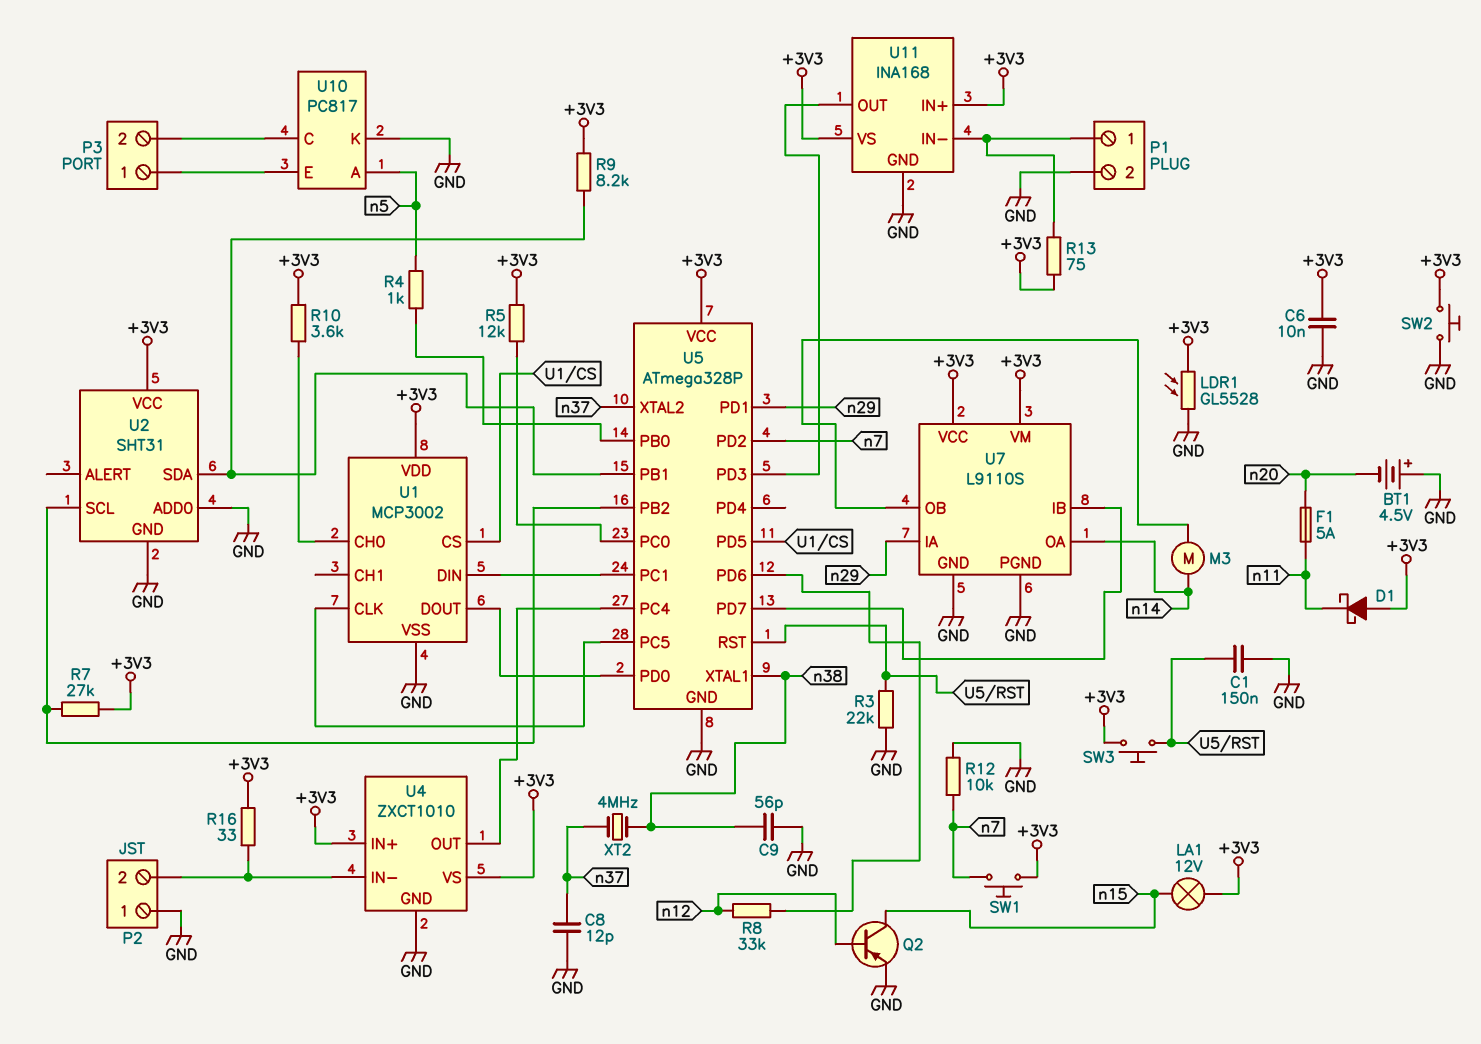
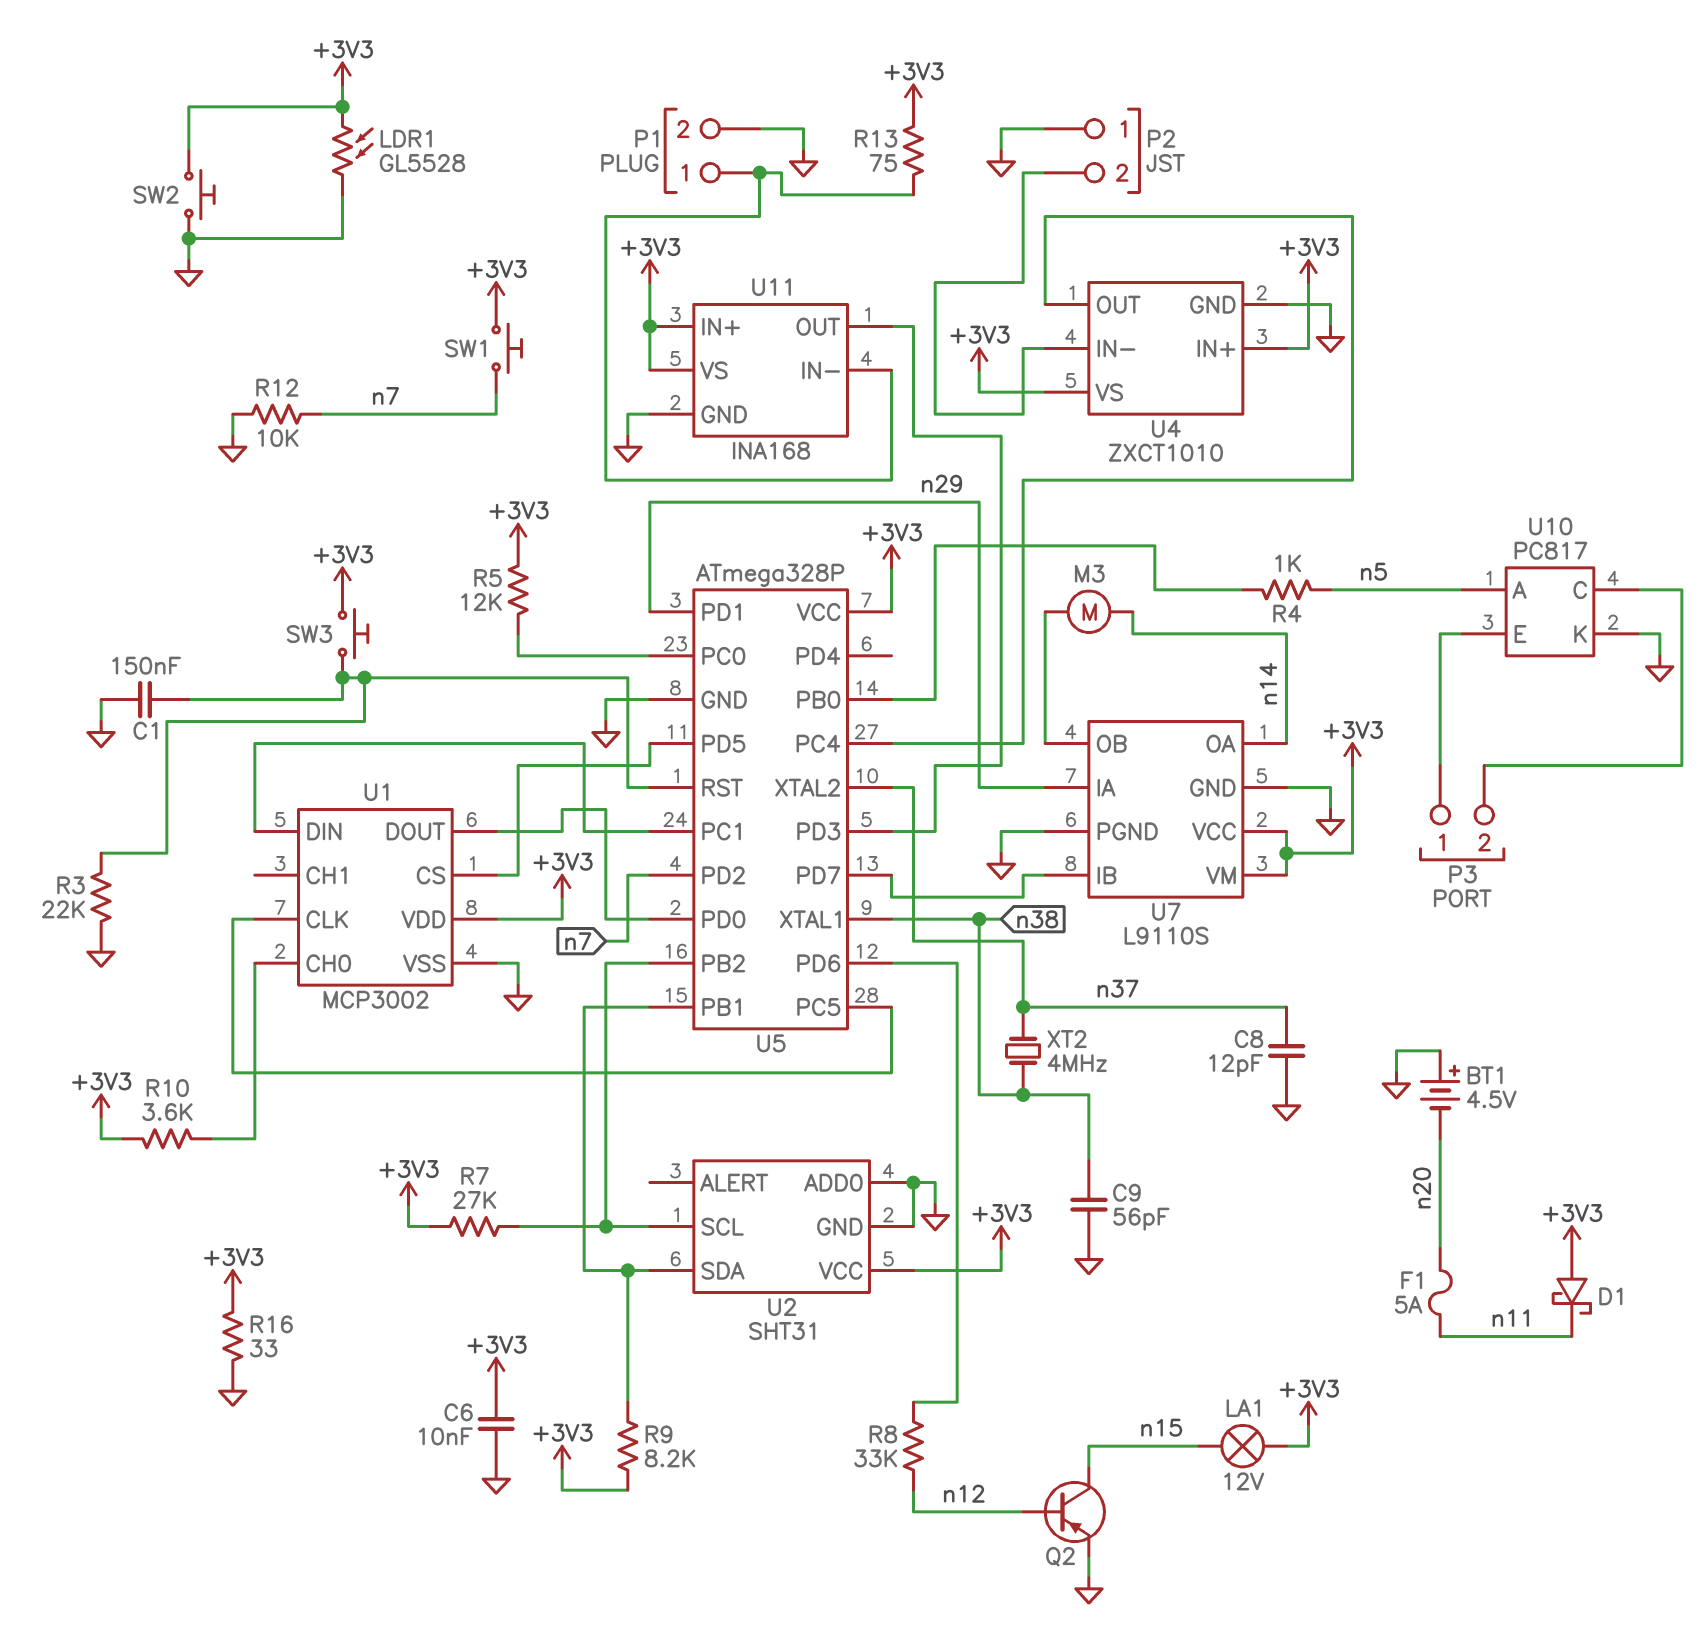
R16: 33 (+3V3, P2/2) -> 33 (+3V3, GND)

